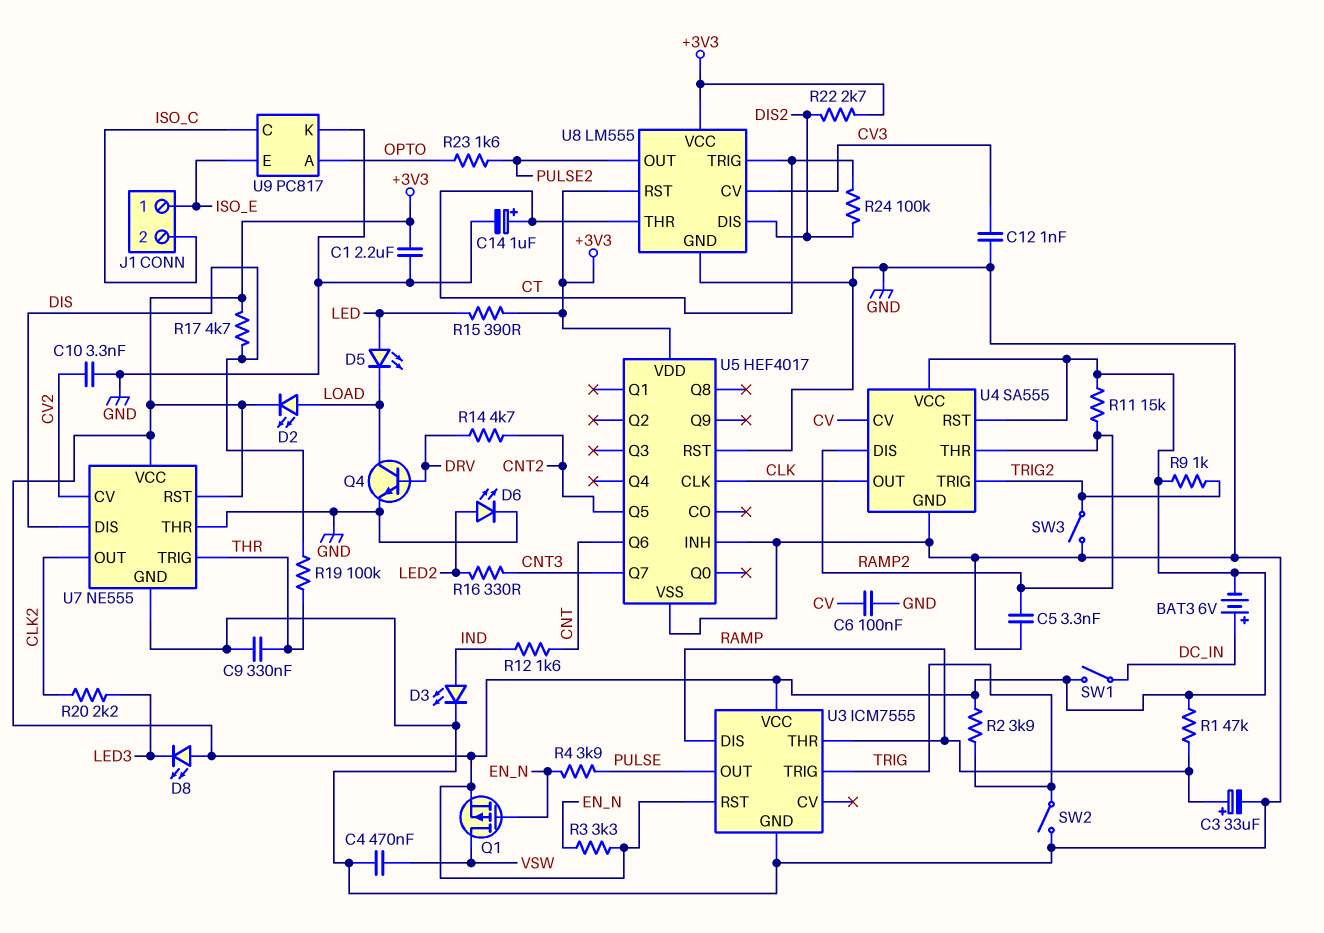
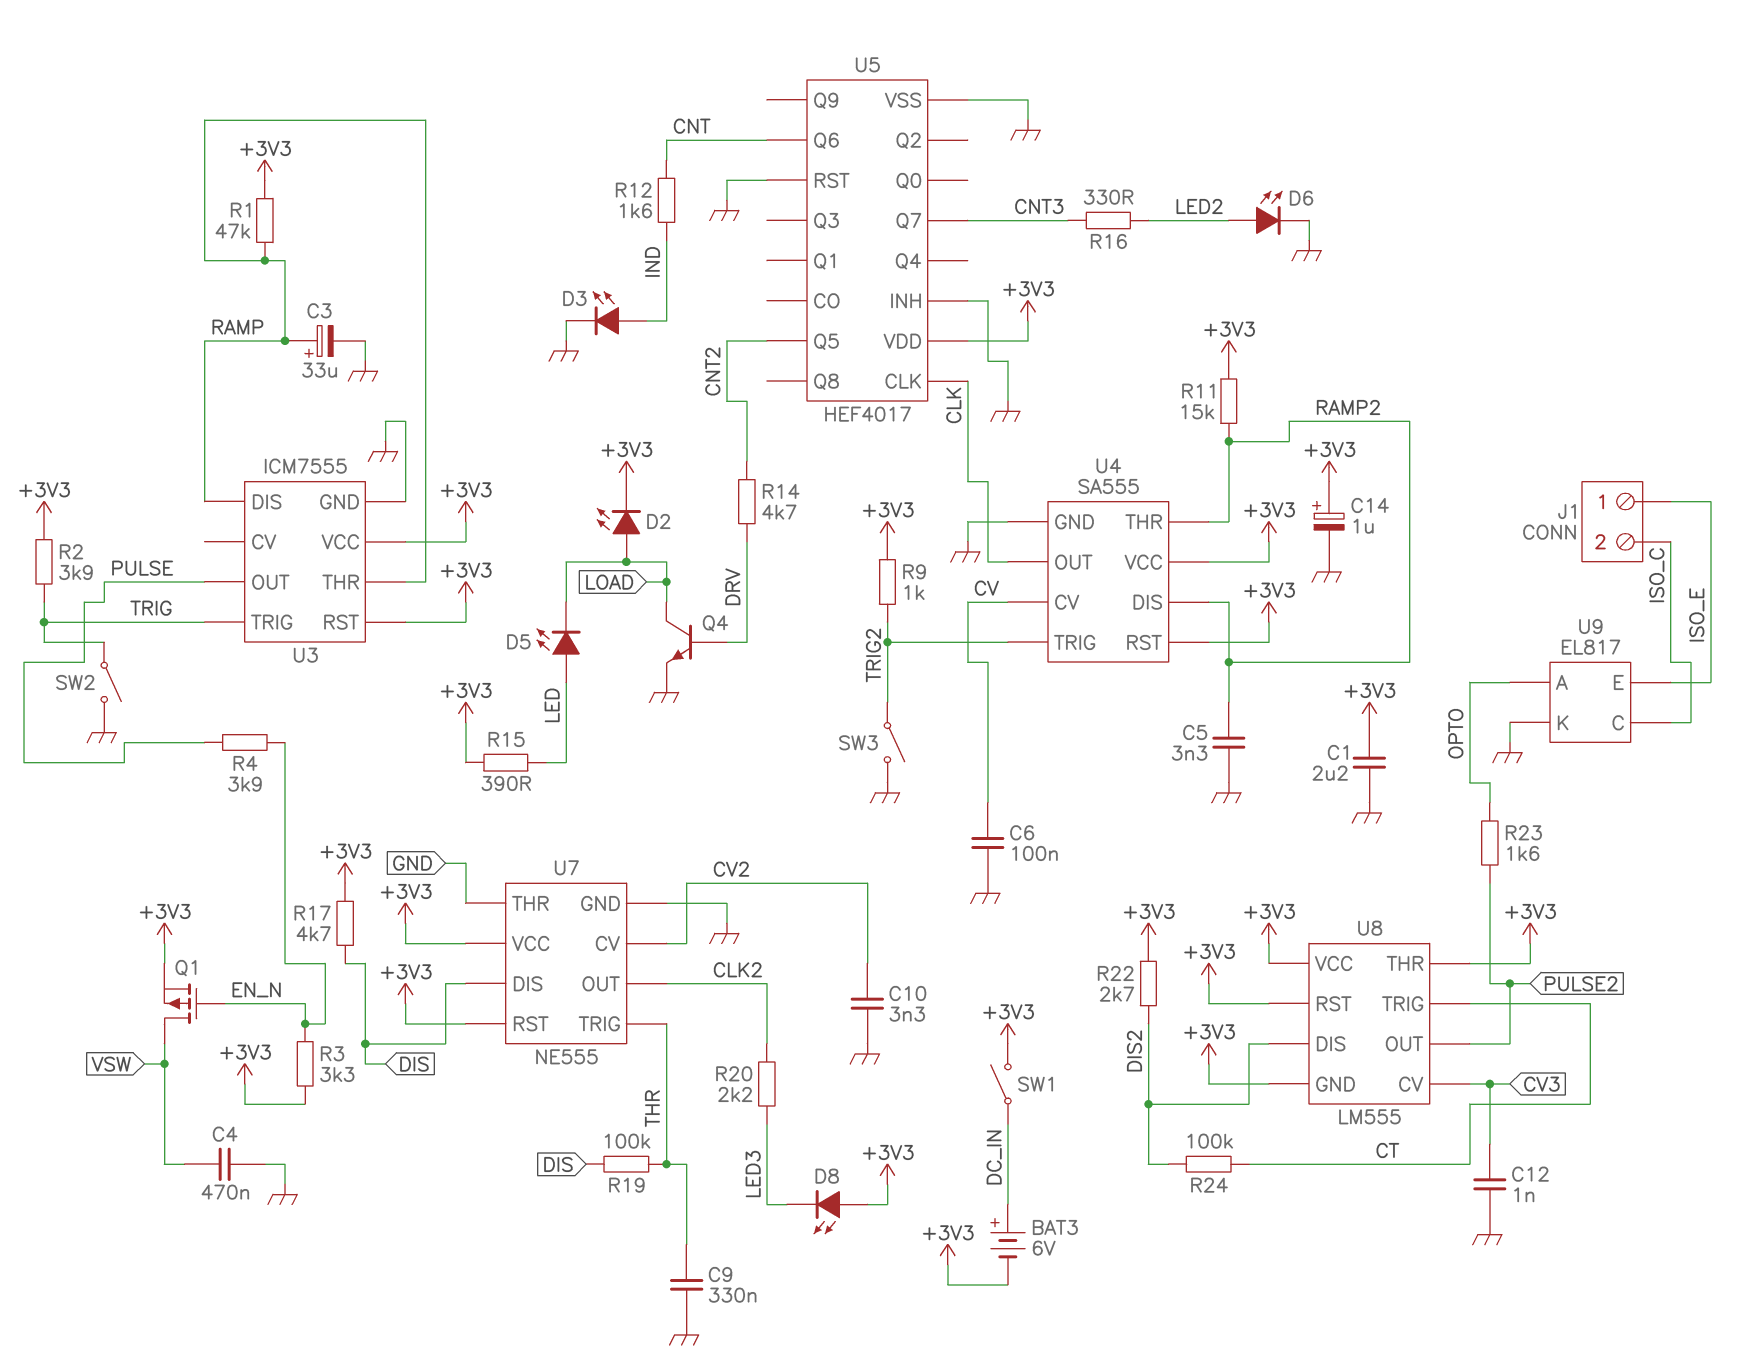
C14: 1uF (plus CT, minus GND) -> 1uF (plus +3V3, minus GND)
U8 pin GND: GND -> +3V3
U8 pin THR: CT -> +3V3
U9: PC817 -> EL817

